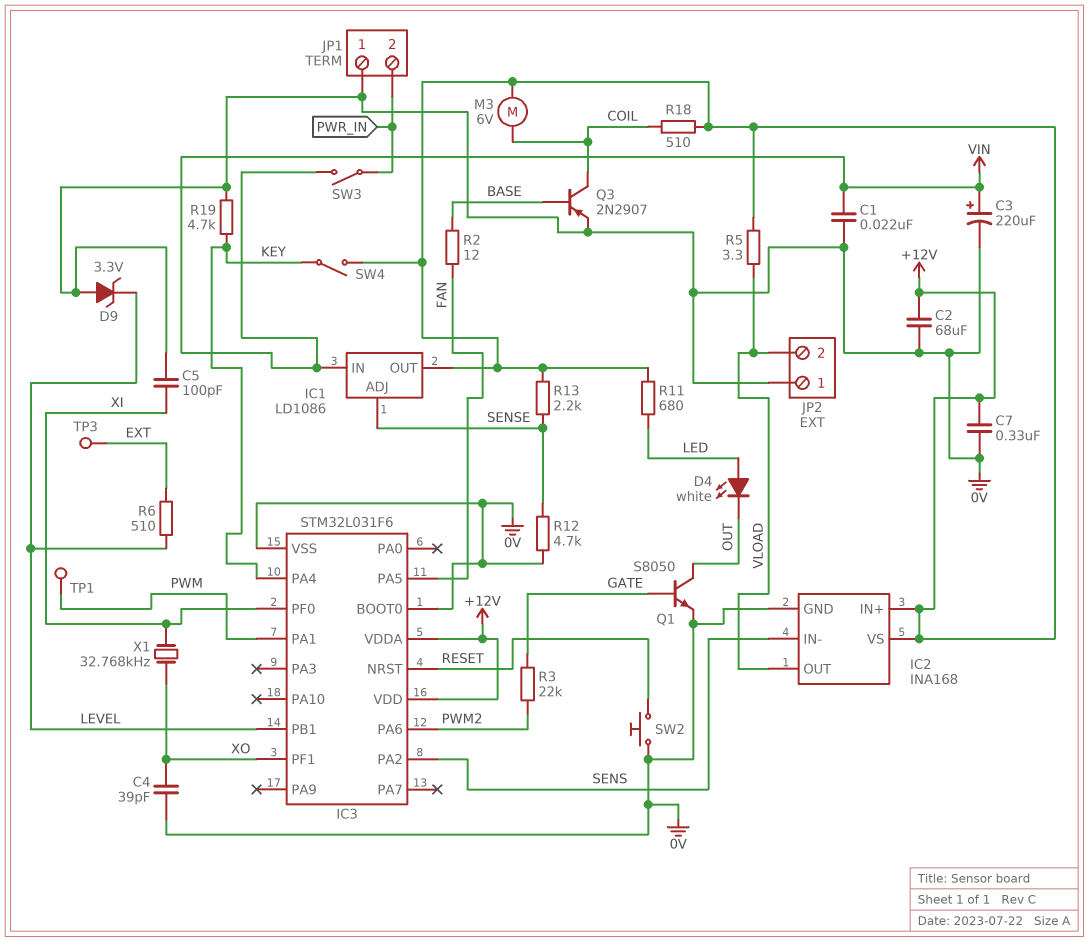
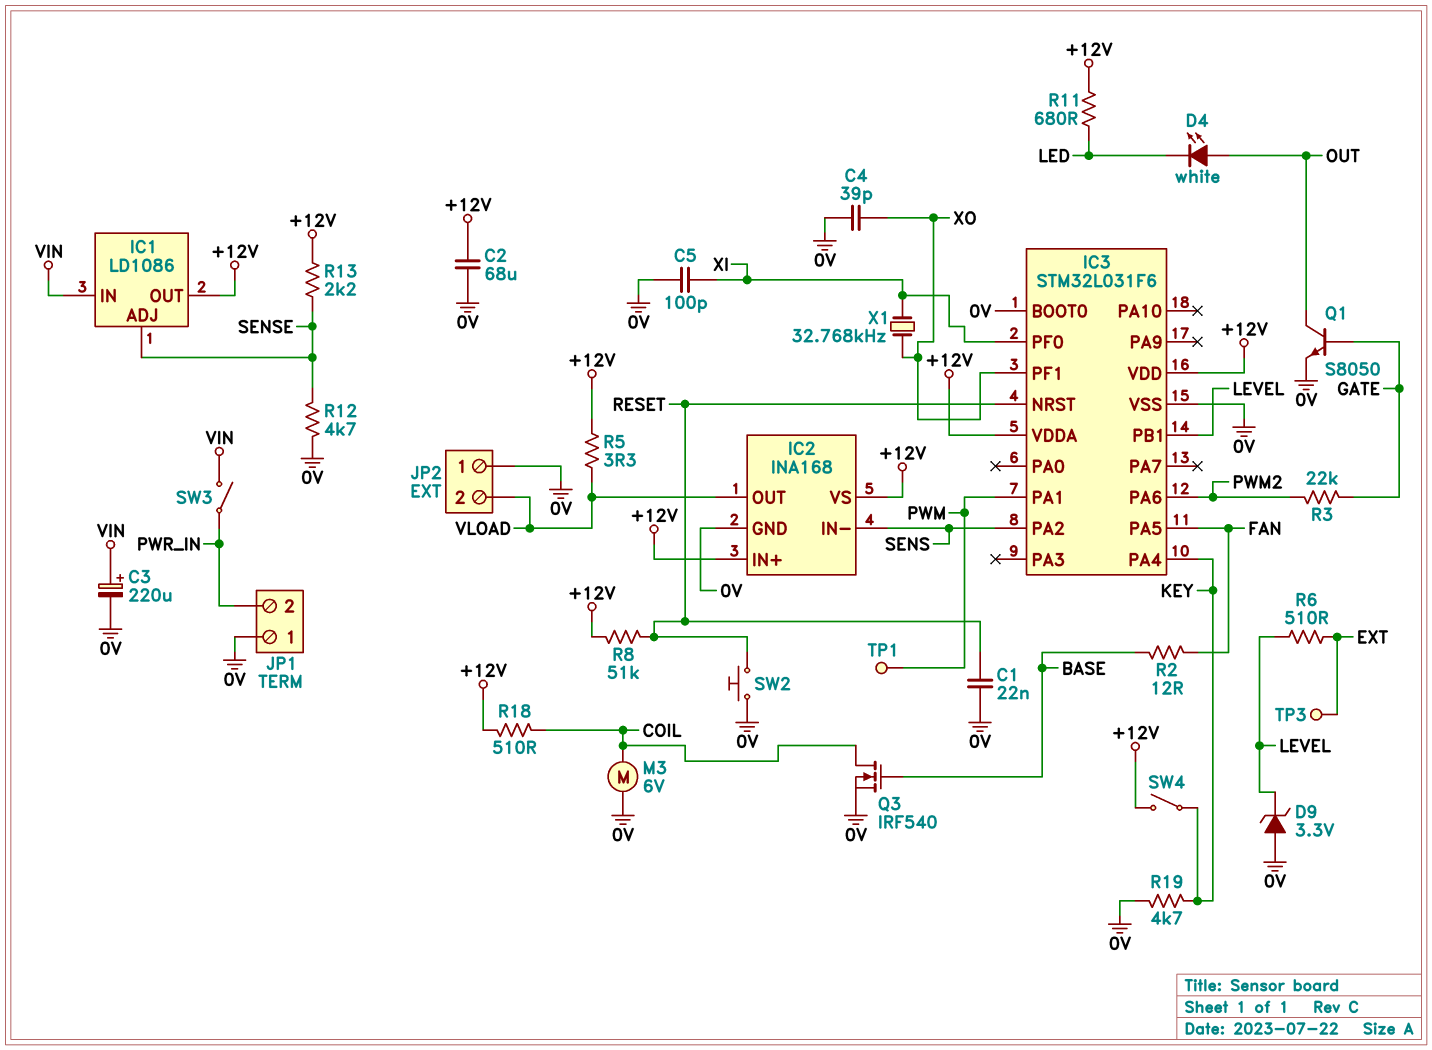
C1: 22nF (0V, VIN) -> 22nF (0V, RESET)
C7: 330nF (+12V, 0V) -> none
D4: LED white (A LED, K OUT) -> LED white (A OUT, K LED)
M3: motor 6V (+12V, COIL) -> motor 6V (0V, COIL)
Q3: PNP 2N2907 (B BASE, C COIL, E 0V) -> NMOS IRF540 (G BASE, D COIL, S 0V)
R8: none -> 51k (+12V, RESET)

